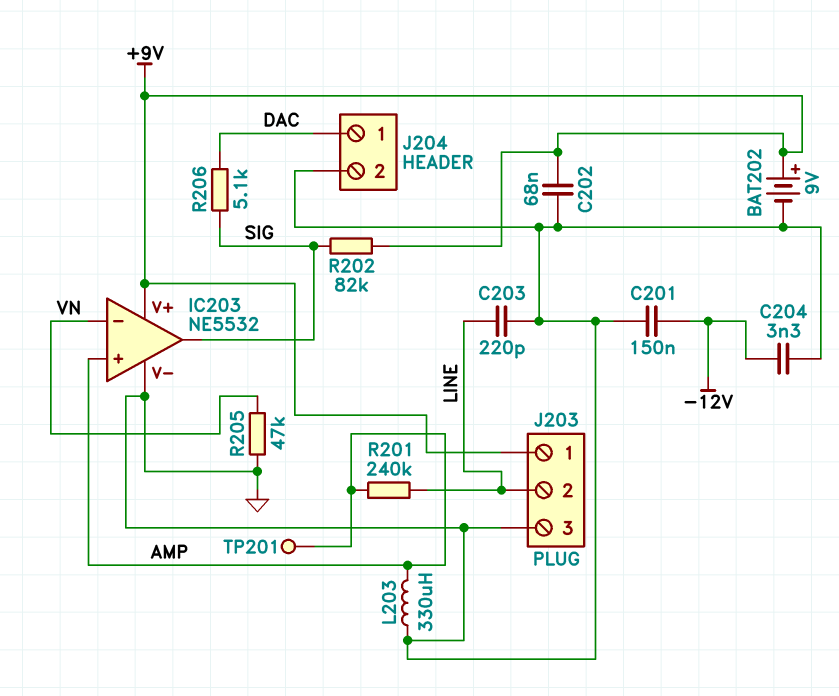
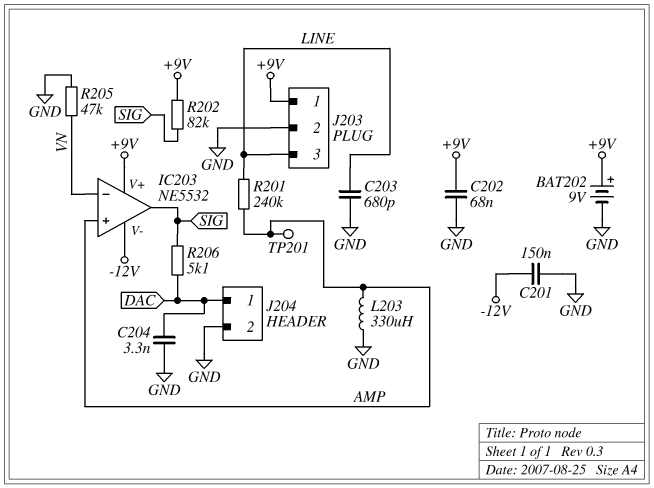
C203: 220pF (GND, LINE) -> 680pF (GND, LINE)
C204: 3.3nF (-12V, GND) -> 3.3nF (DAC, GND)
IC203 pin V-: GND -> -12V
J203 pin 2: LINE -> GND
J203 pin 3: GND -> LINE

